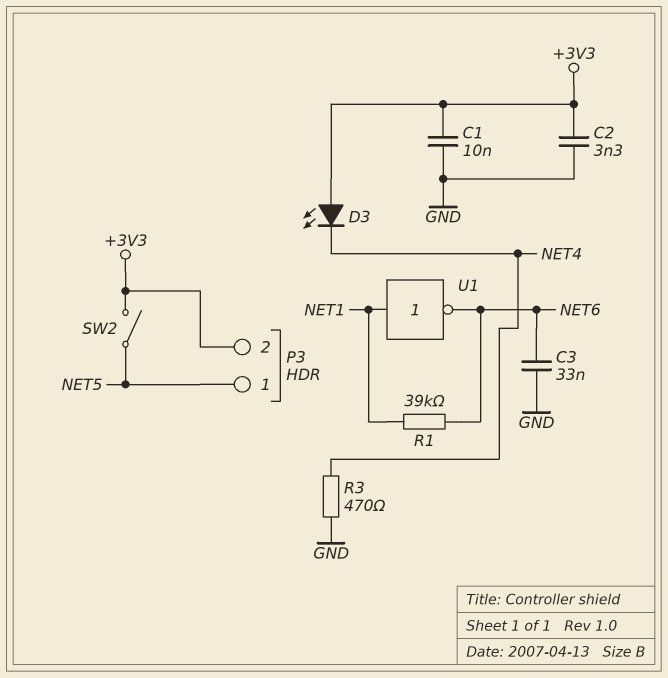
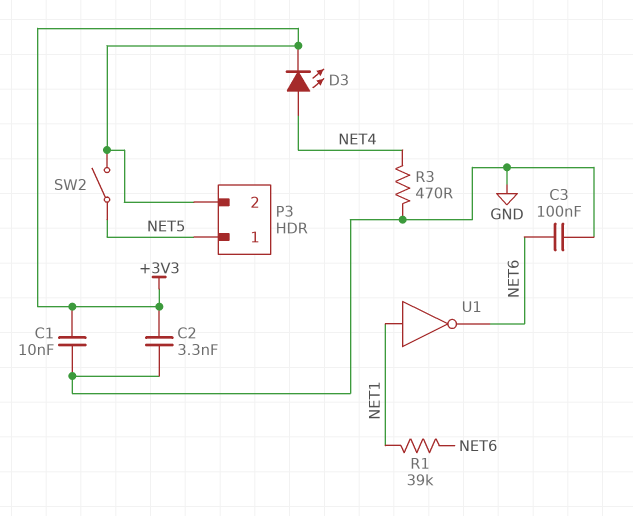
C3: 33nF (GND, NET6) -> 100nF (GND, NET6)
D3: LED (A +3V3, K NET4) -> LED (A NET4, K +3V3)

